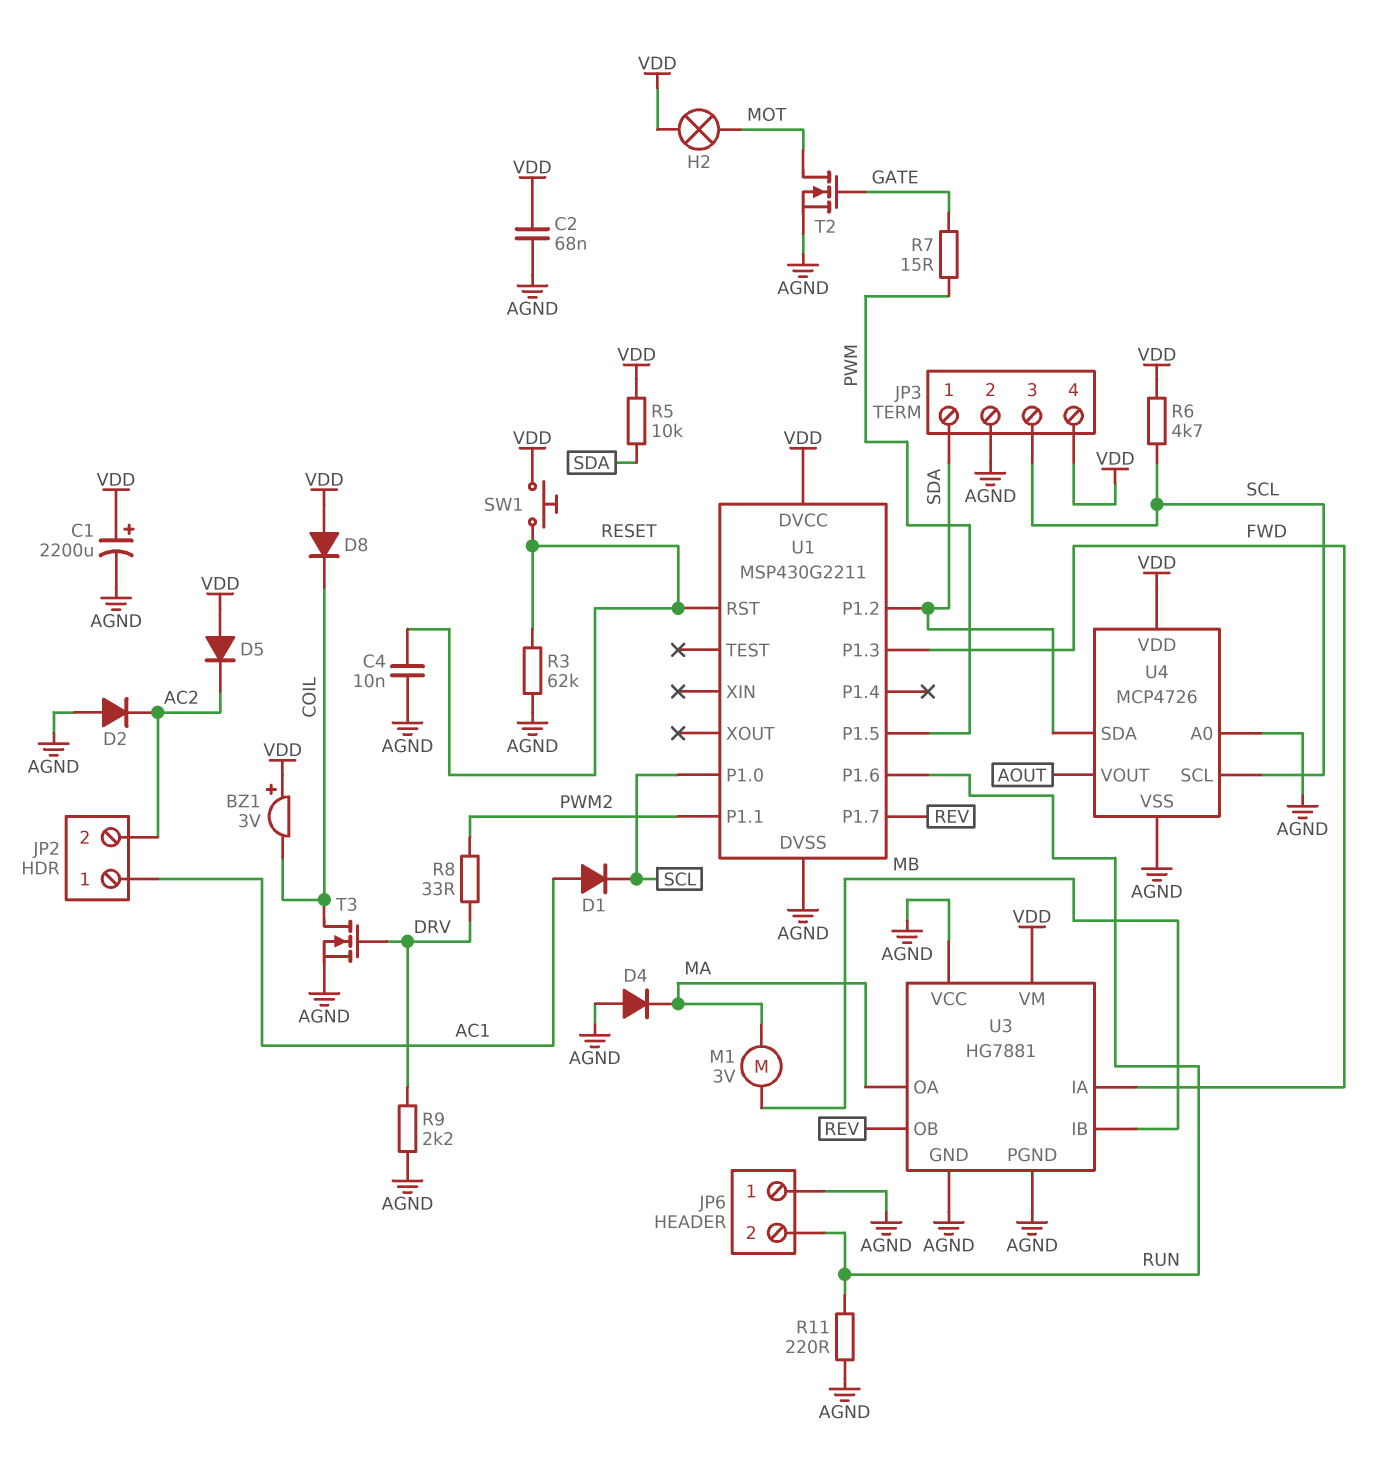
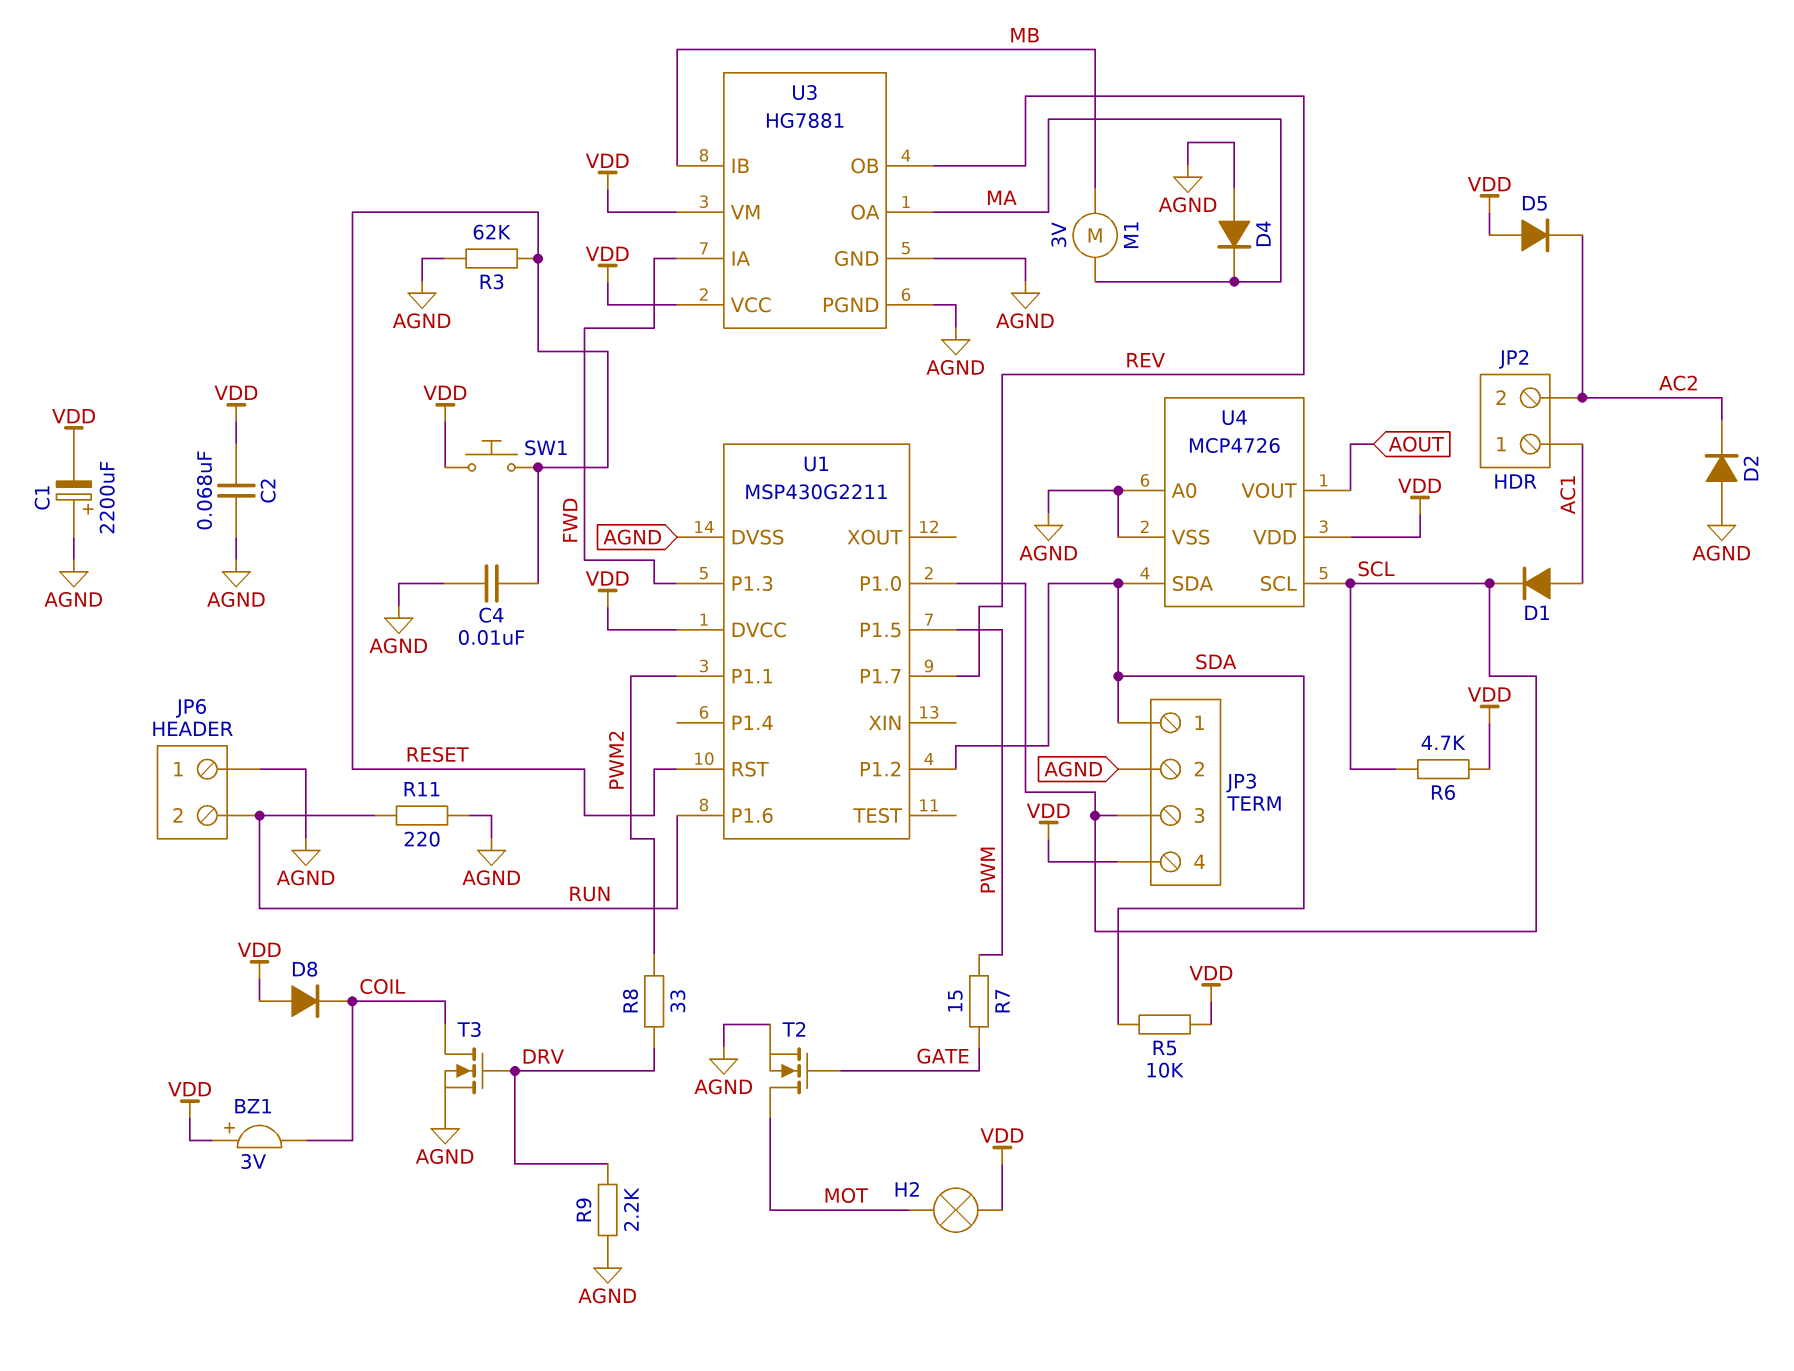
C1: 2200uF (plus VDD, minus AGND) -> 2200uF (plus AGND, minus VDD)
U3 pin VCC: AGND -> VDD

